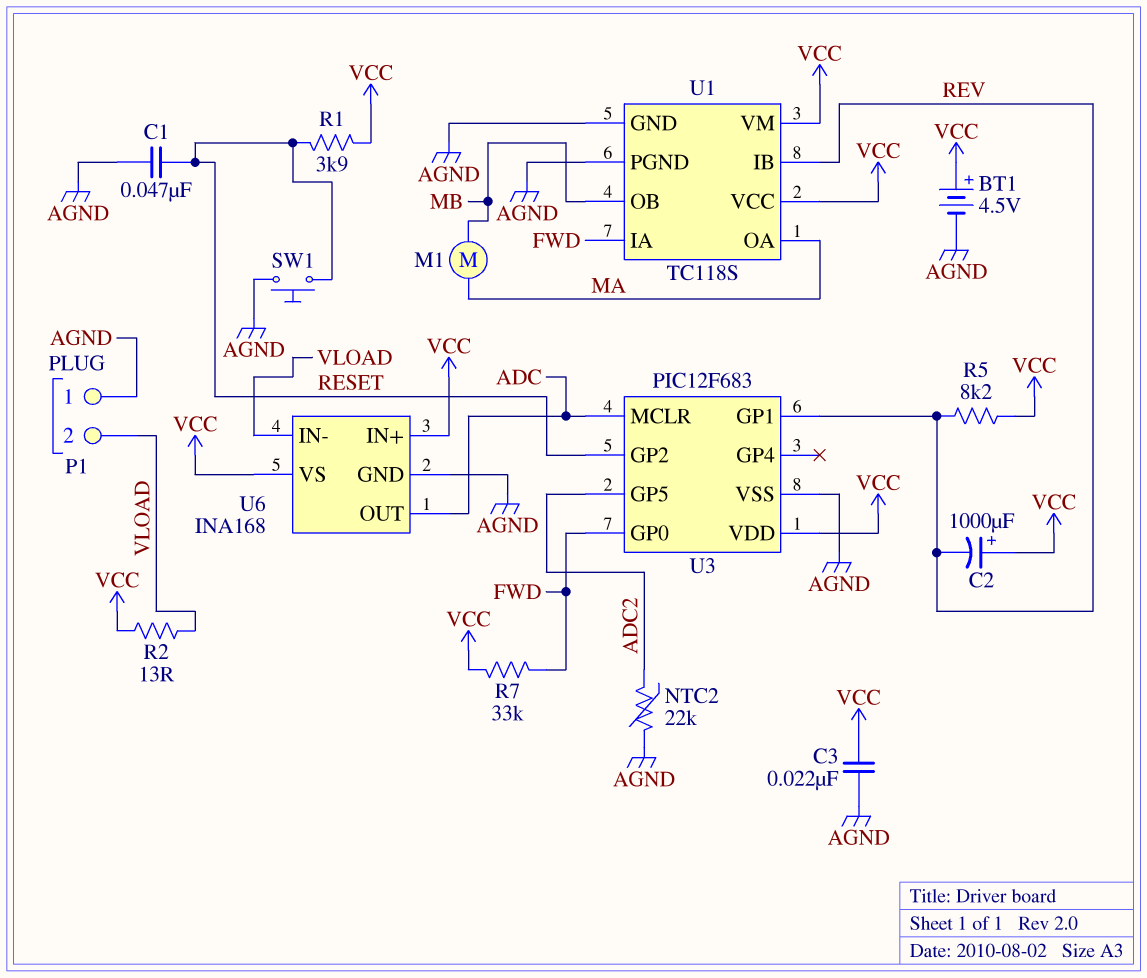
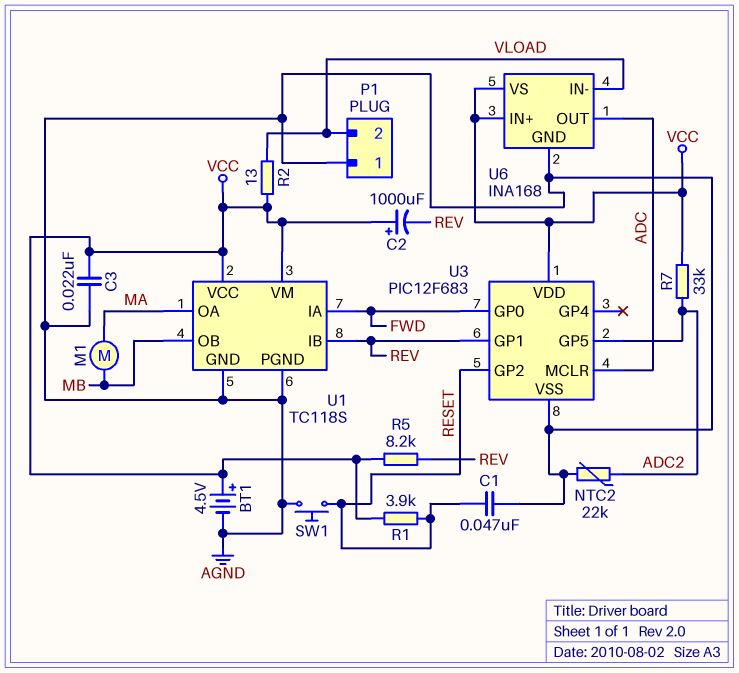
R7: 33k (FWD, VCC) -> 33k (ADC2, VCC)

